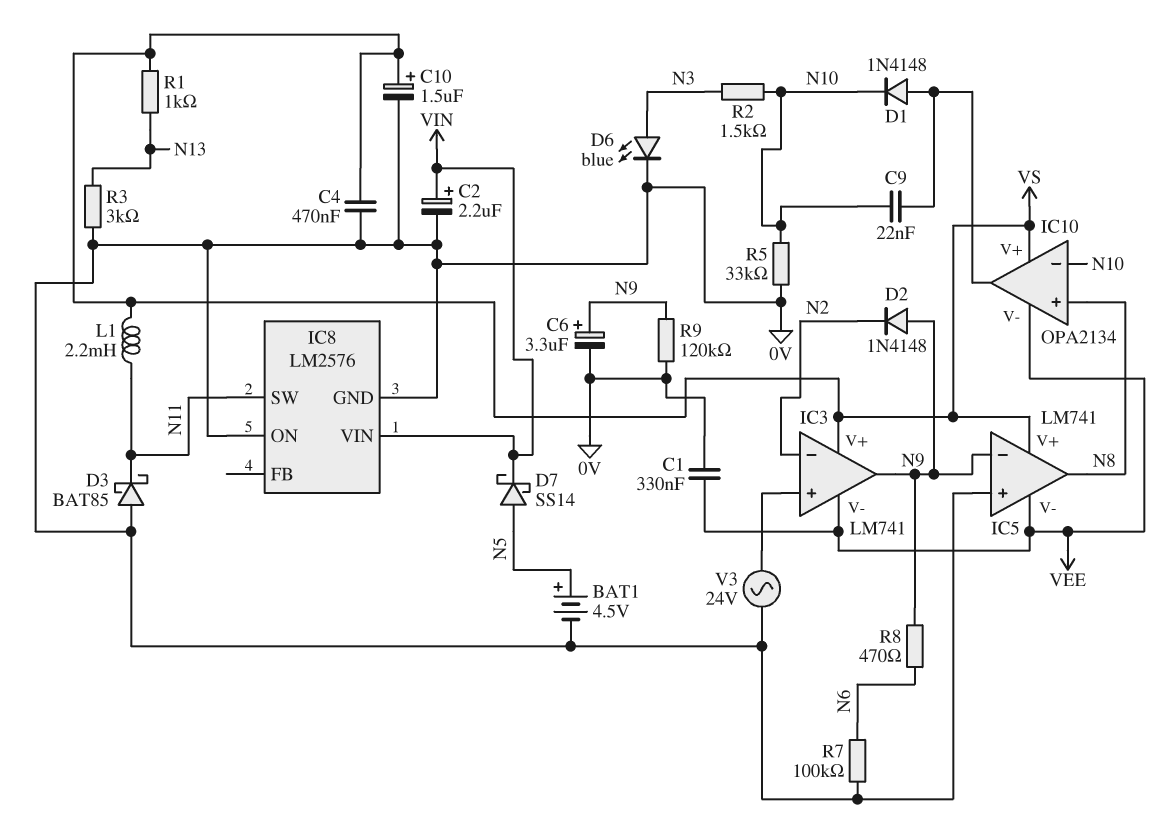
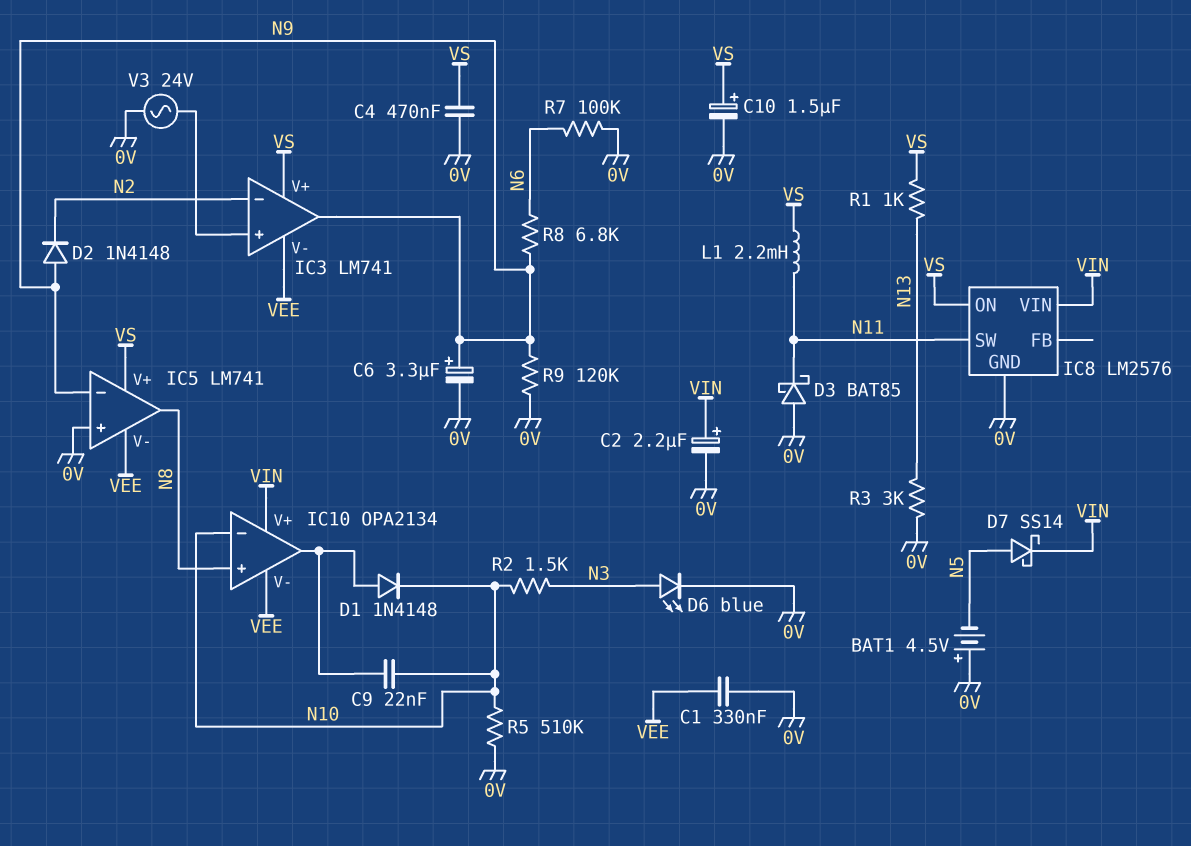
BAT1: 4.5V (plus N5, minus 0V) -> 4.5V (plus 0V, minus N5)
IC8 pin ON: 0V -> VS
IC10 pin V+: VS -> VIN
R5: 33k (0V, N10) -> 510k (0V, N10)
R8: 470 (N6, N9) -> 6.8k (N6, N9)

